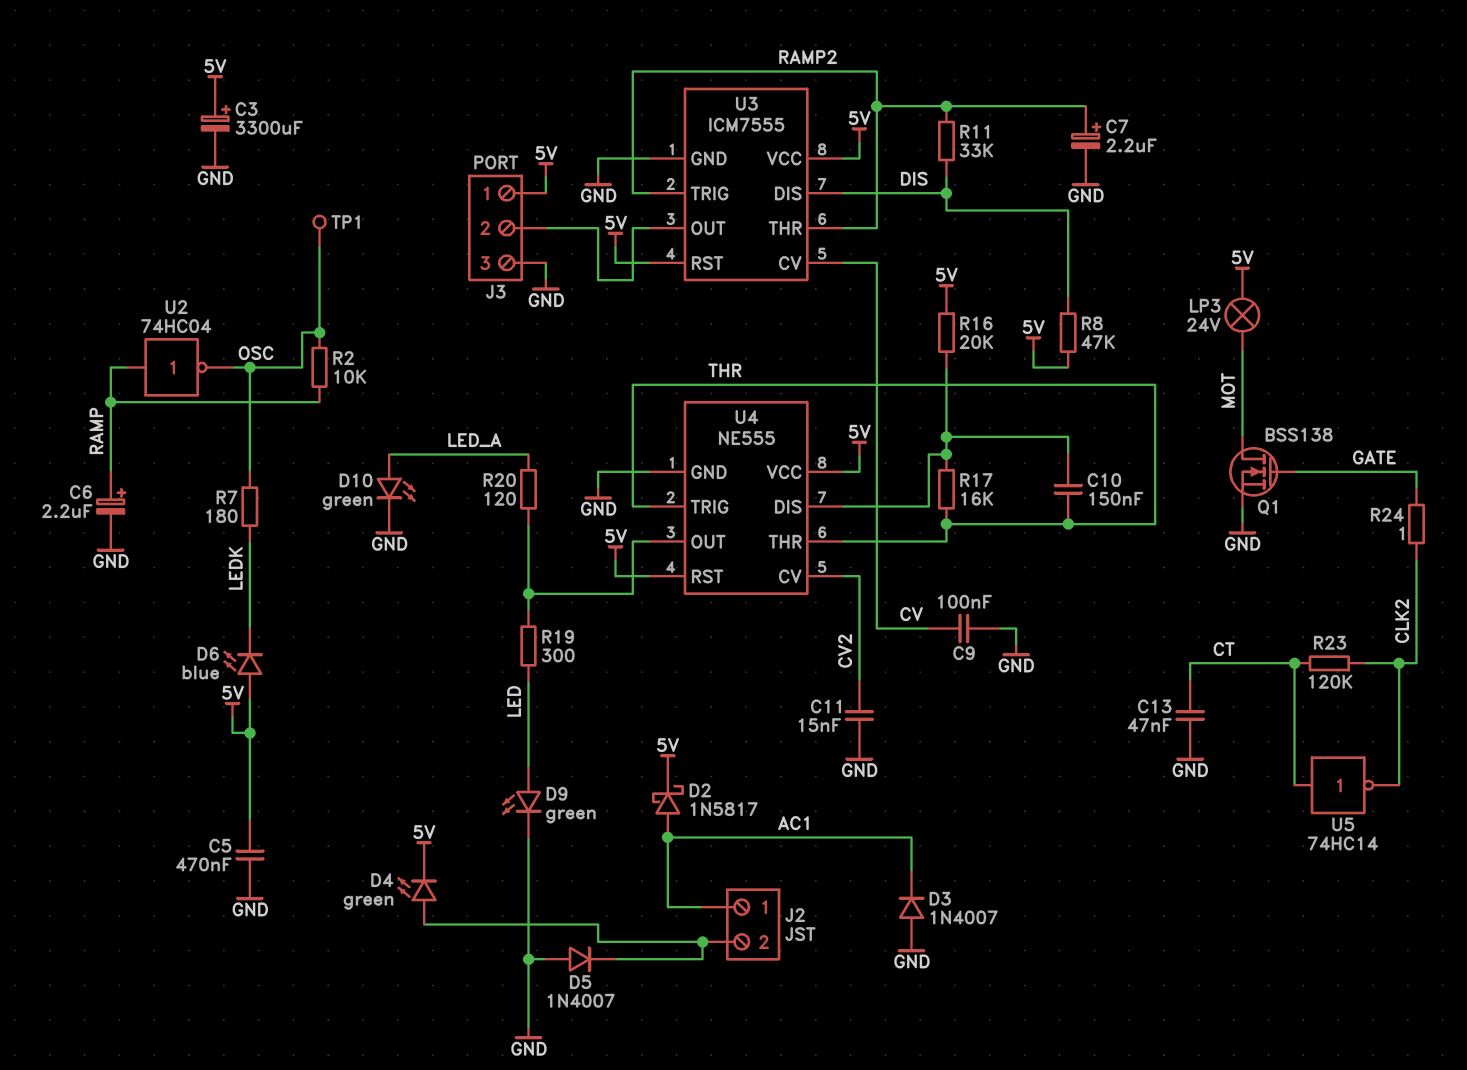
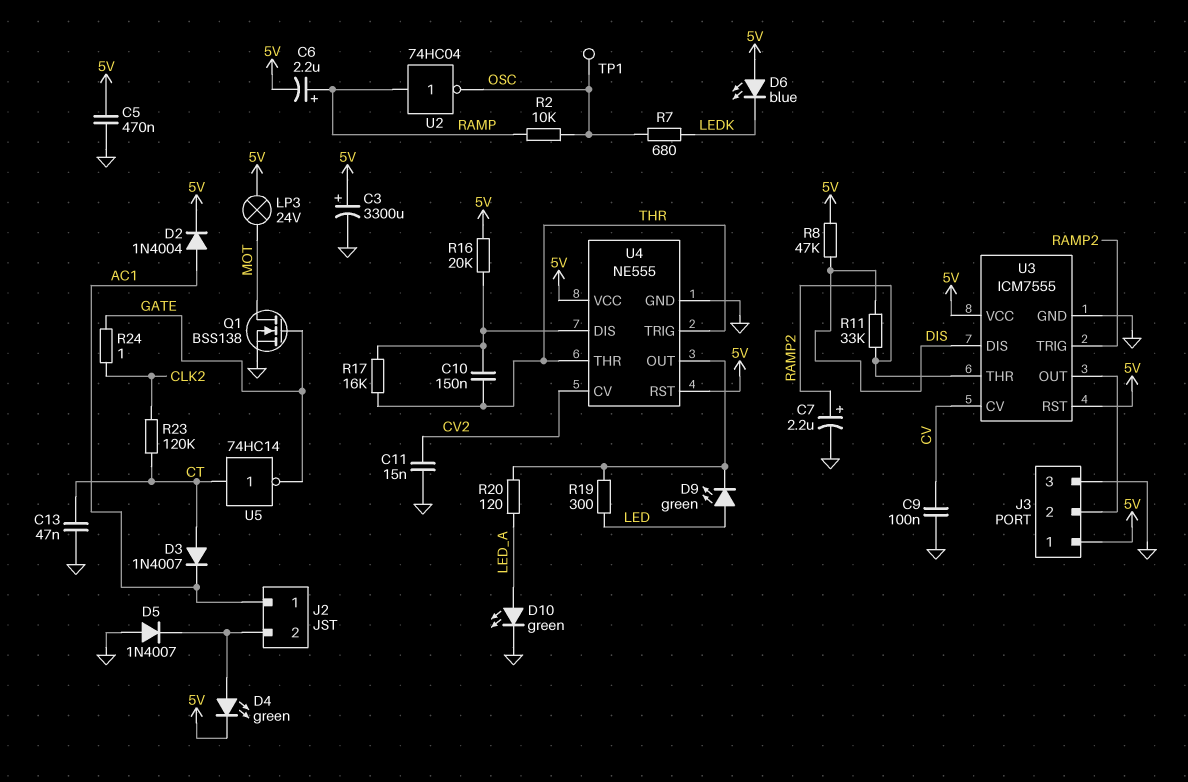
C6: 2.2uF (plus RAMP, minus GND) -> 2.2uF (plus RAMP, minus 5V)
D2: schottky 1N5817 (A AC1, K 5V) -> diode 1N4004 (A AC1, K 5V)
D3: diode 1N4007 (A GND, K AC1) -> diode 1N4007 (A CT, K AC1)
D9: LED green (A LED, K GND) -> LED green (A LED, K U4/OUT)
R7: 180 (LEDK, OSC) -> 680 (LEDK, OSC)
U5: NOT 74HC14 (in CT, out CLK2) -> NOT 74HC14 (in CT, out GATE)

